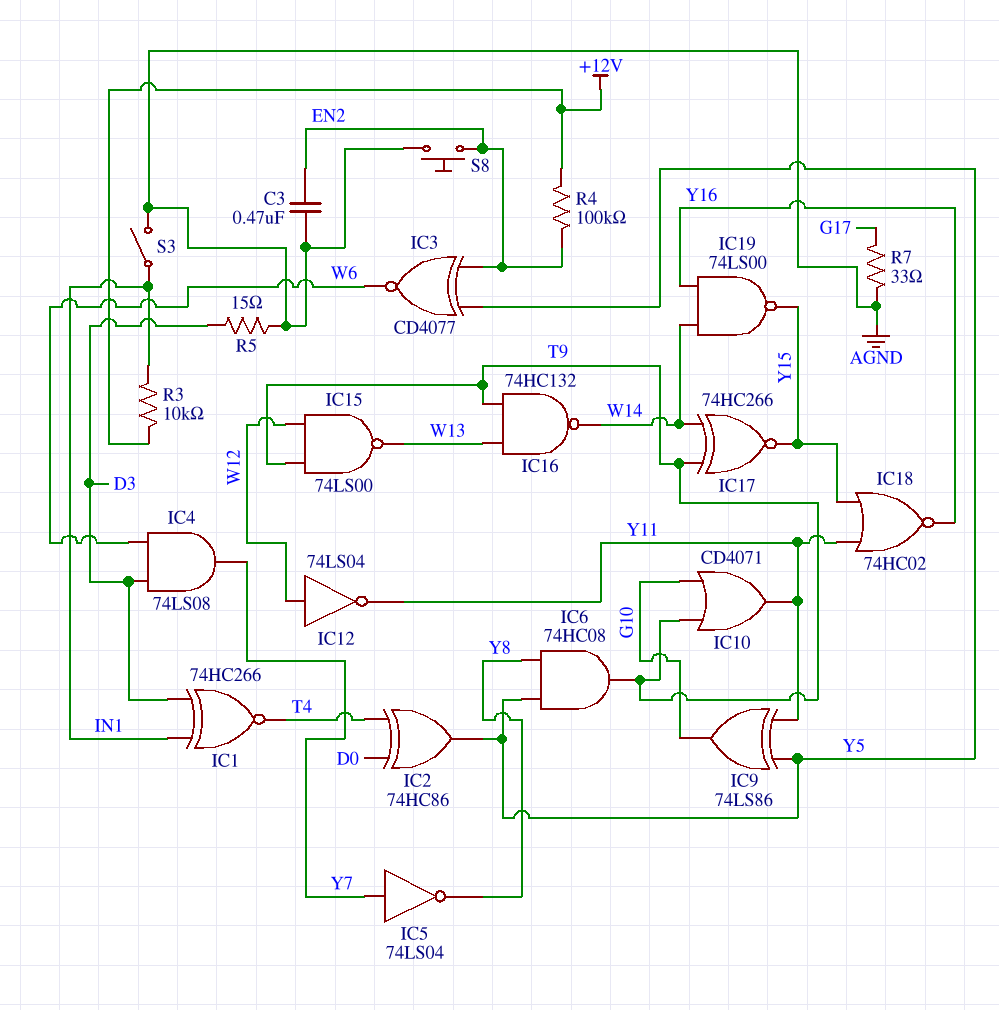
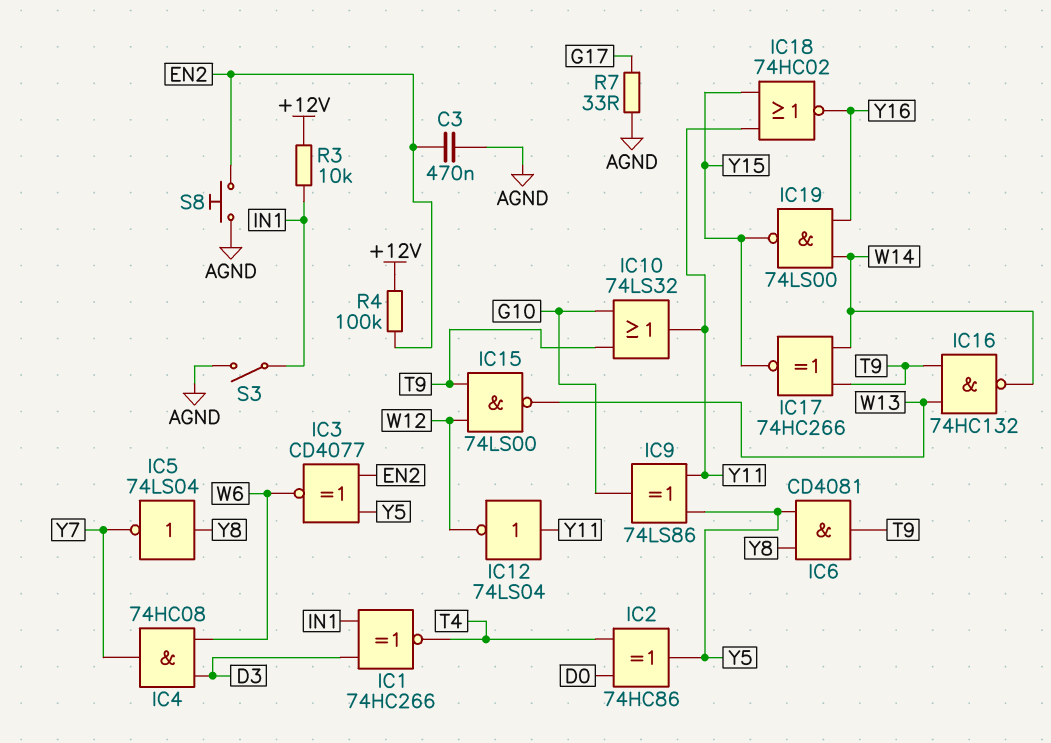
IC4: AND 74LS08 (in D3, in W6, out Y7) -> AND 74HC08 (in D3, in W6, out Y7)
IC5: NOT 74LS04 (in Y7, out Y8) -> NOT 74LS04 (in Y8, out Y7)
IC6: AND 74HC08 (in Y5, in Y8, out T9) -> AND CD4081 (in Y5, in Y8, out T9)
IC10: OR CD4071 (in G10, in T9, out Y11) -> OR 74LS32 (in G10, in T9, out Y11)
IC12: NOT 74LS04 (in W12, out Y11) -> NOT 74LS04 (in Y11, out W12)
R5: 15 (AGND, D3) -> none

